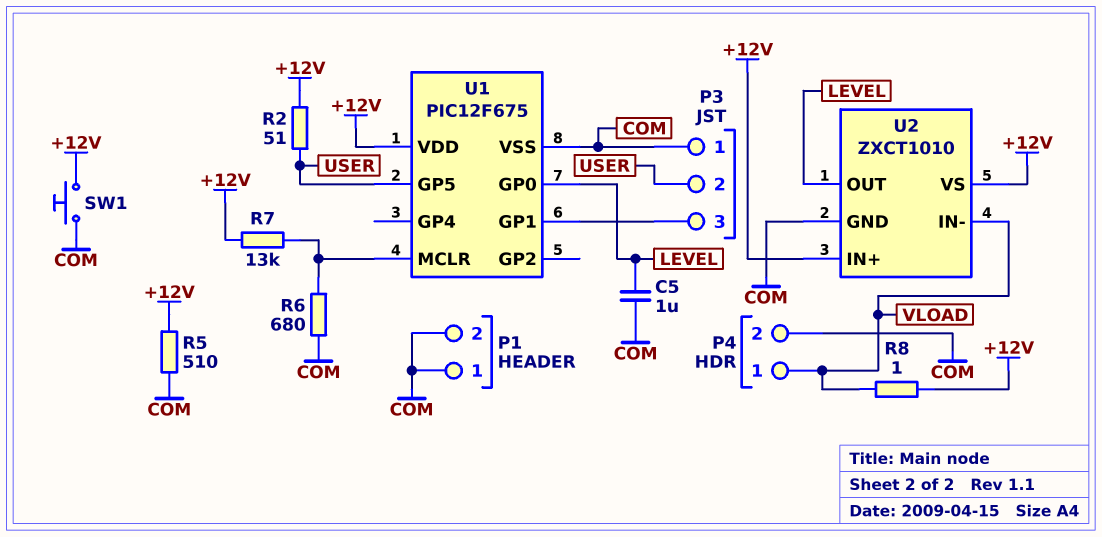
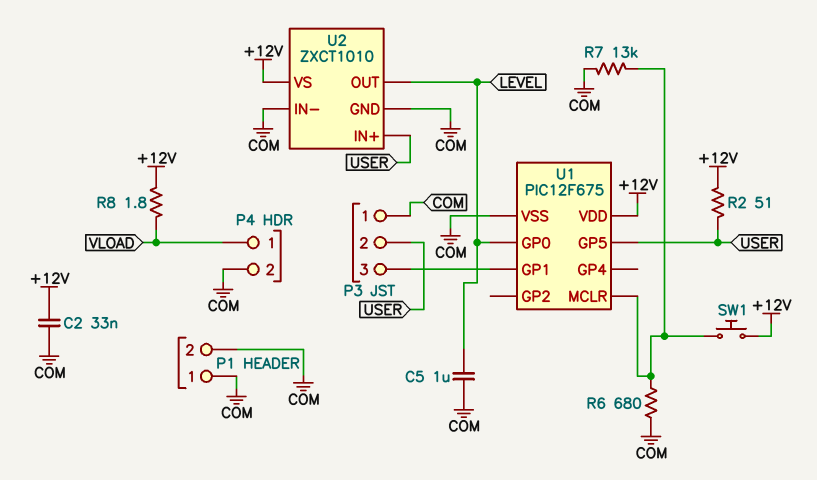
C2: none -> 33nF (+12V, COM)
R5: 510 (+12V, COM) -> none
R7: 13k (+12V, U1/MCLR) -> 13k (COM, U1/MCLR)
R8: 1 (+12V, VLOAD) -> 1.8 (+12V, VLOAD)
SW1: button (+12V, COM) -> button (+12V, U1/MCLR)
U2 pin IN+: +12V -> USER
U2 pin IN-: VLOAD -> COM

